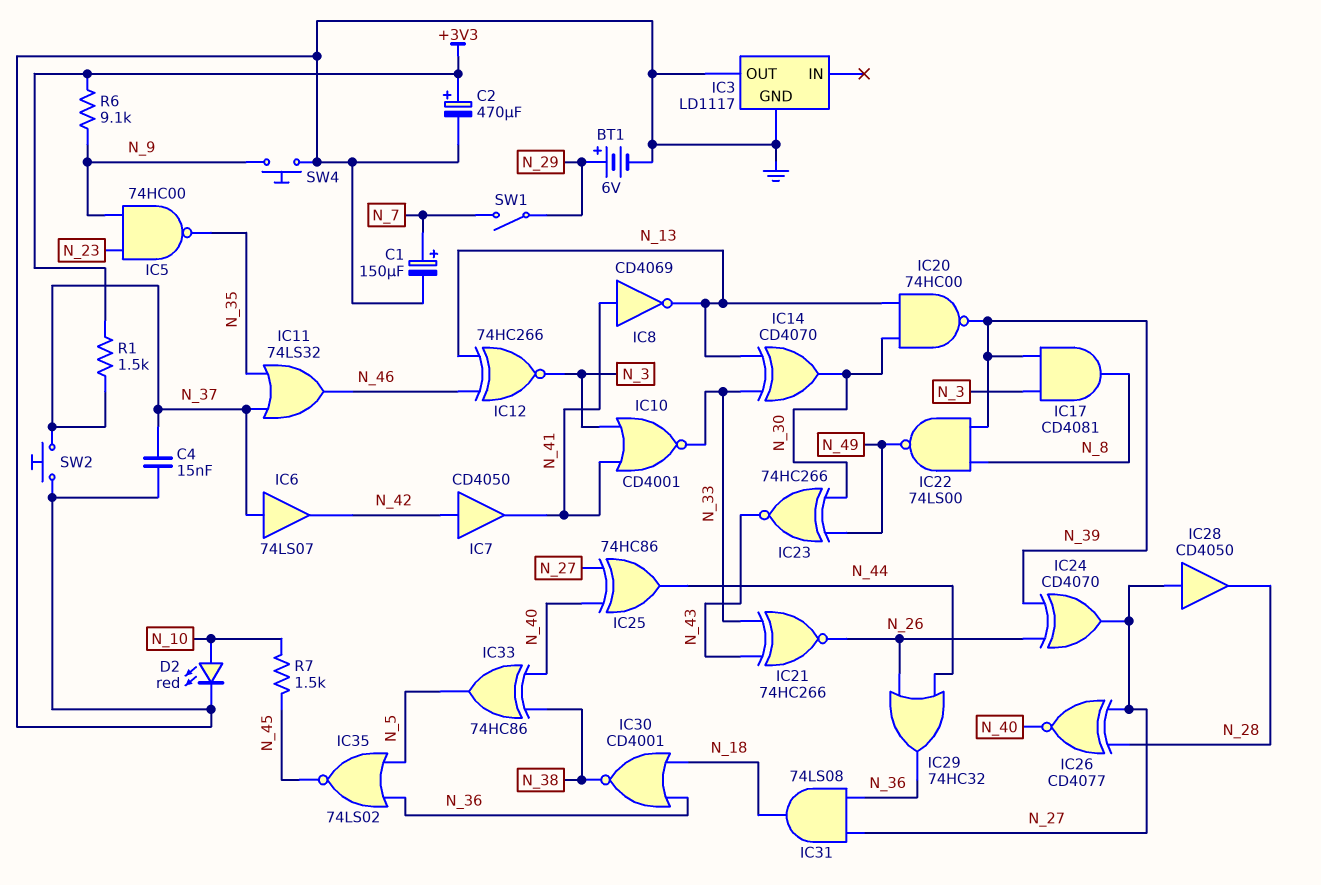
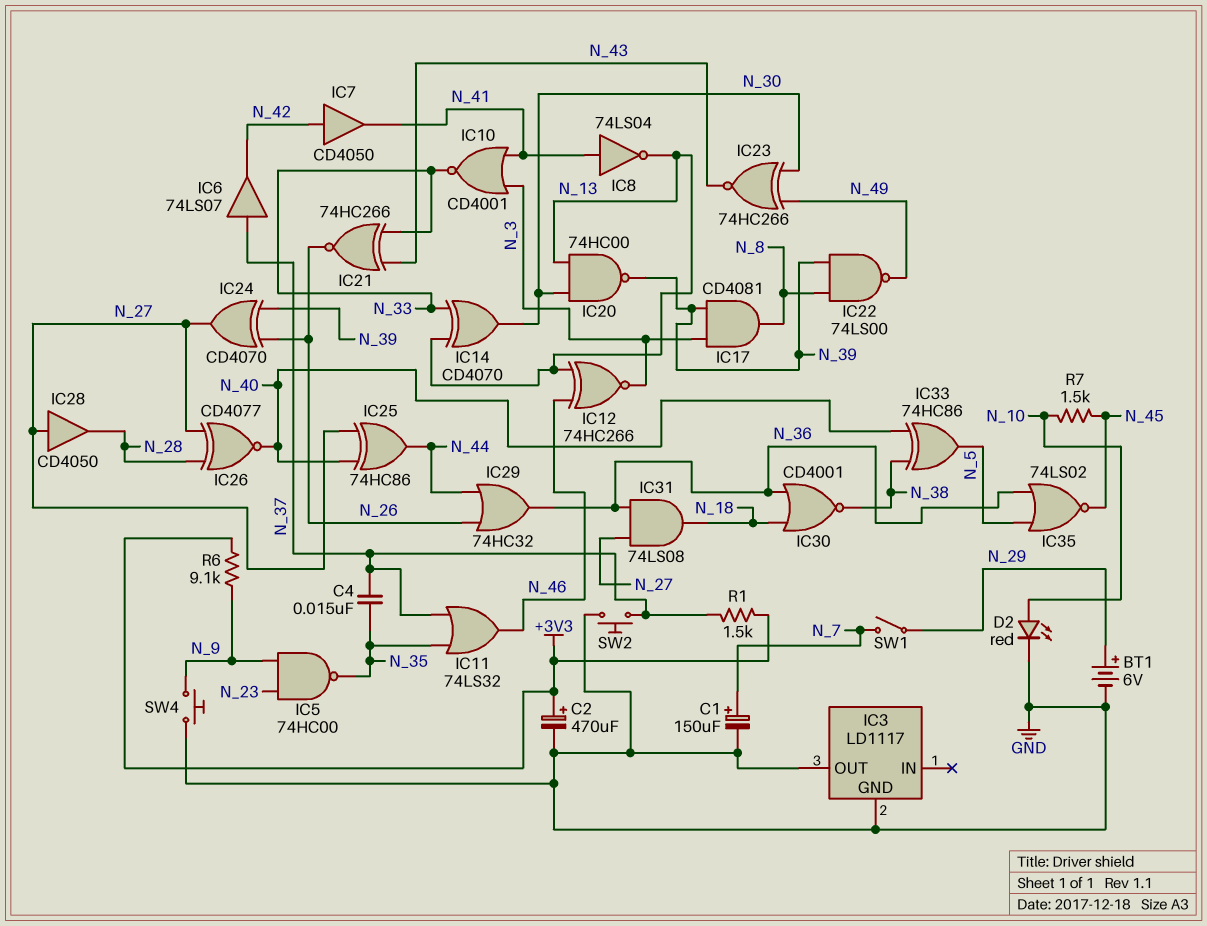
C4: 15nF (GND, N_37) -> 15nF (N_35, N_37)
IC8: NOT CD4069 (in N_41, out N_13) -> NOT 74LS04 (in N_41, out N_13)

